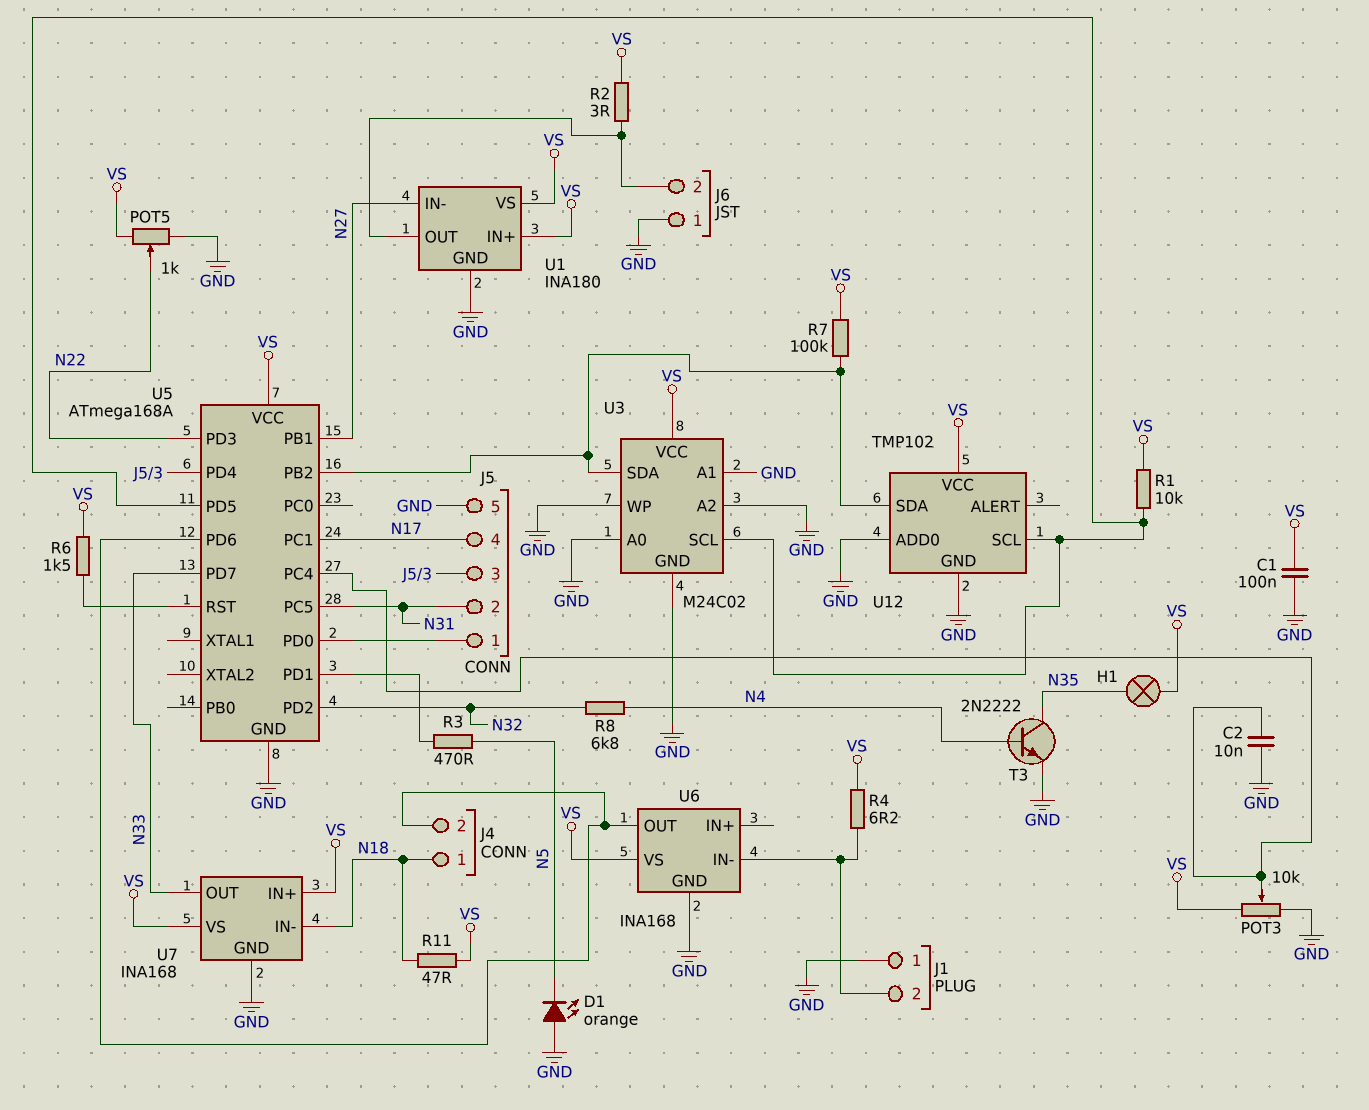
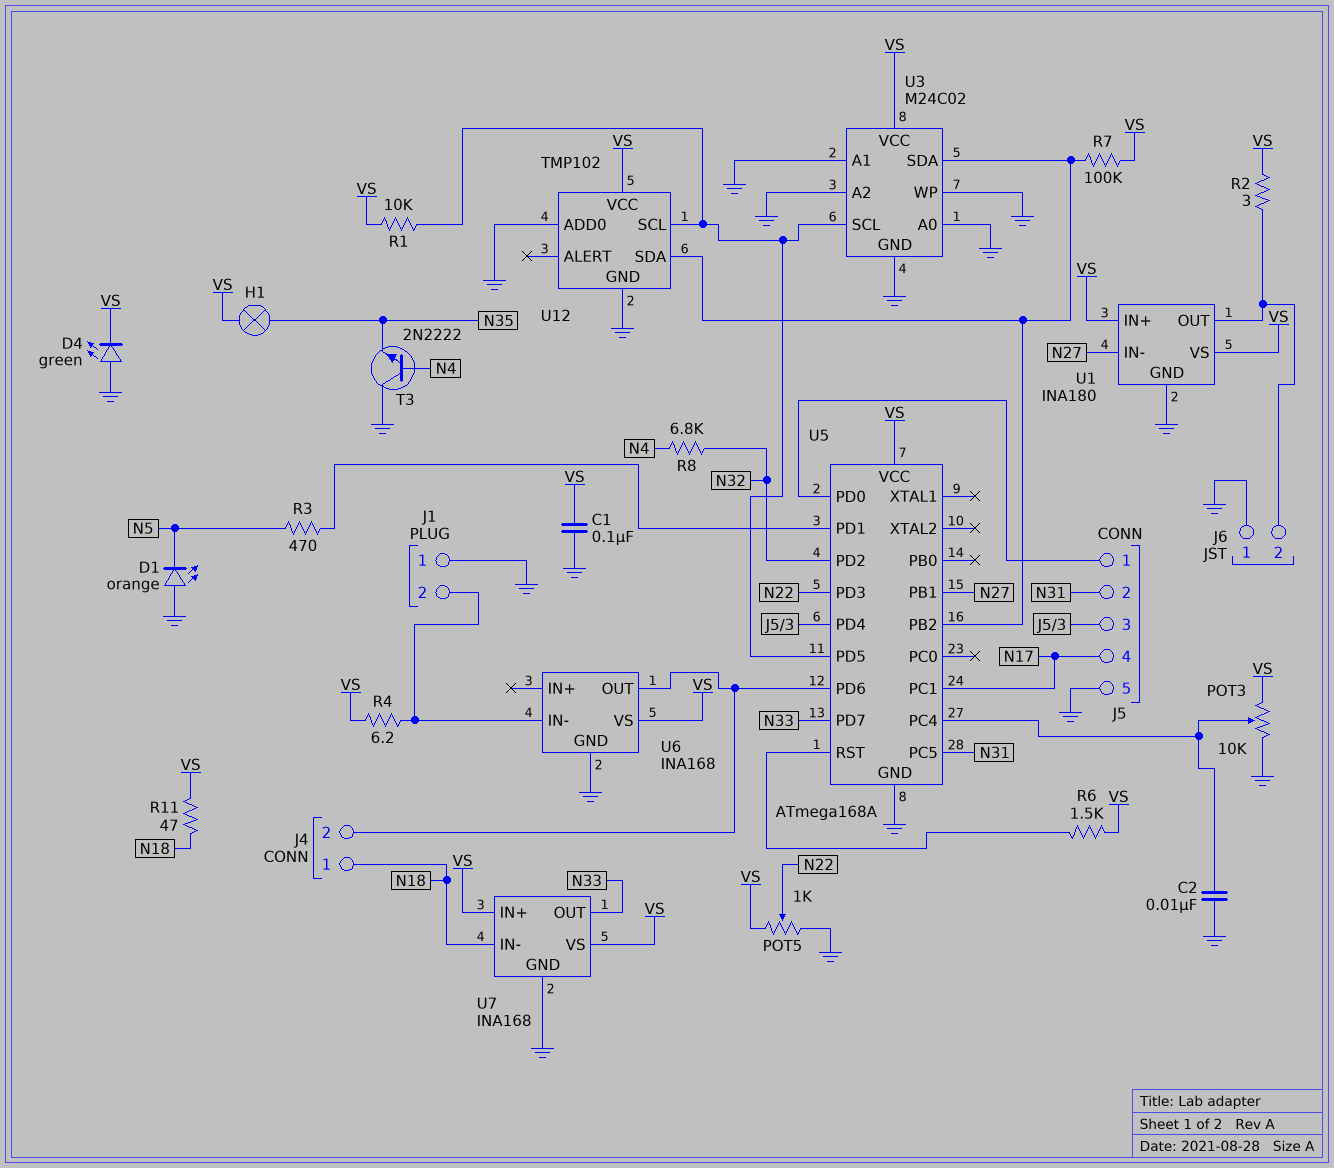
D4: none -> LED green (A GND, K VS)
T3: NPN 2N2222 (B N4, C N35, E GND) -> NPN 2N2222 (B N4, C GND, E N35)

